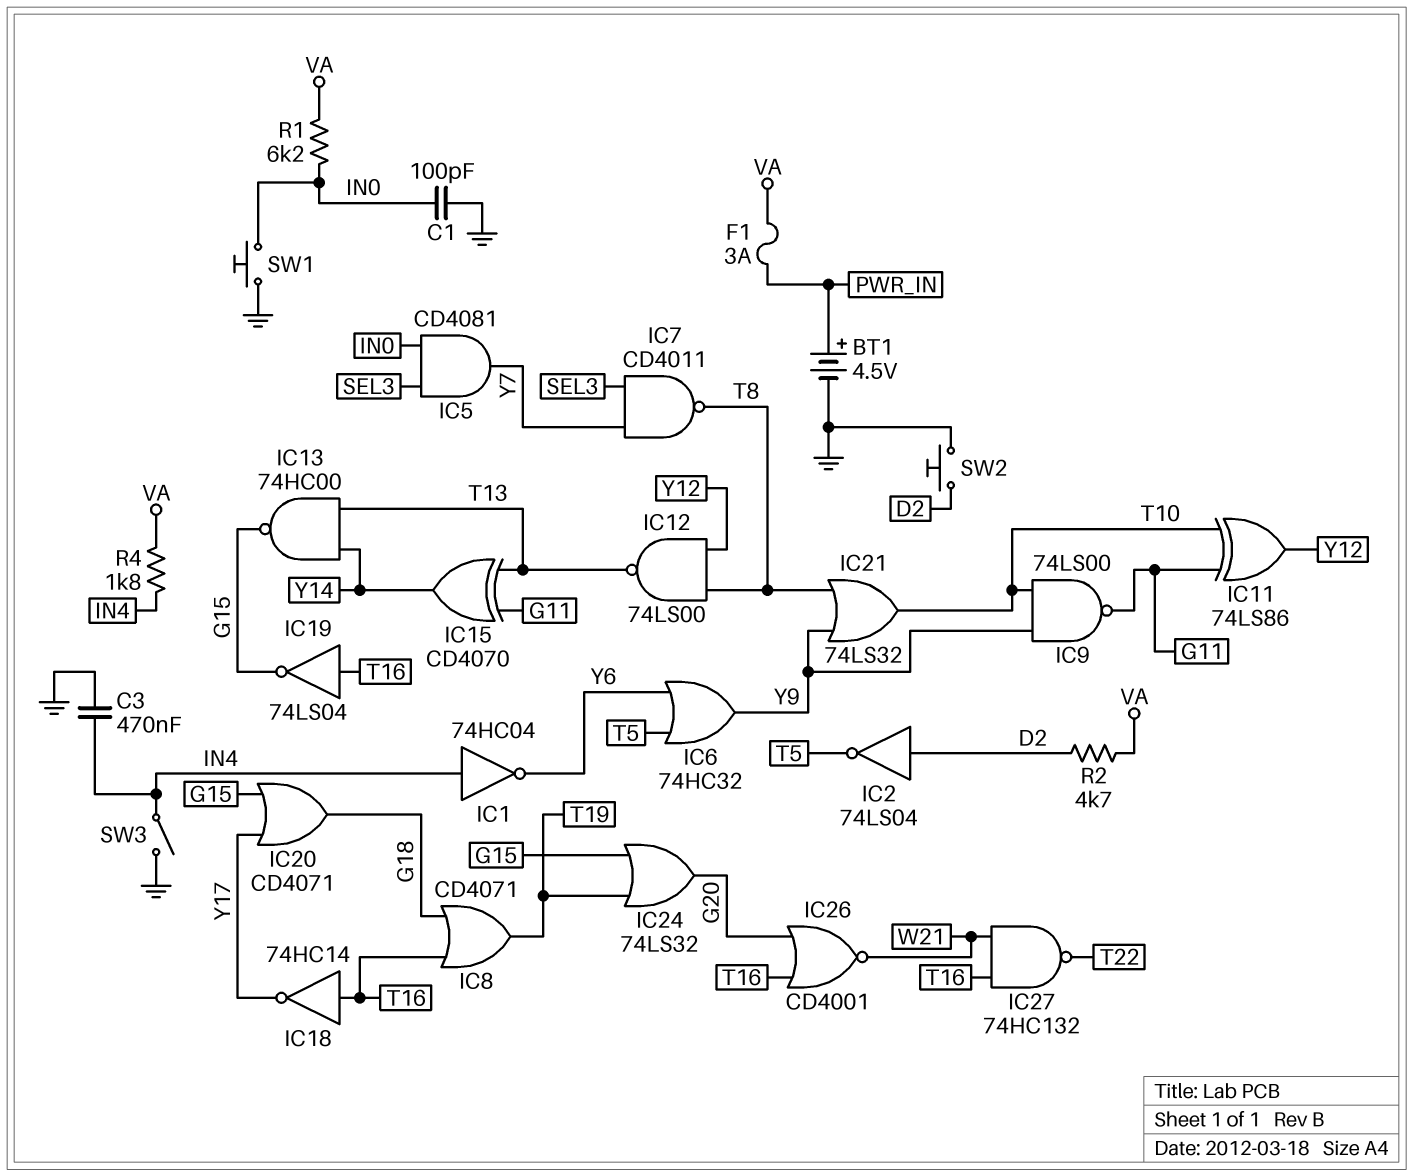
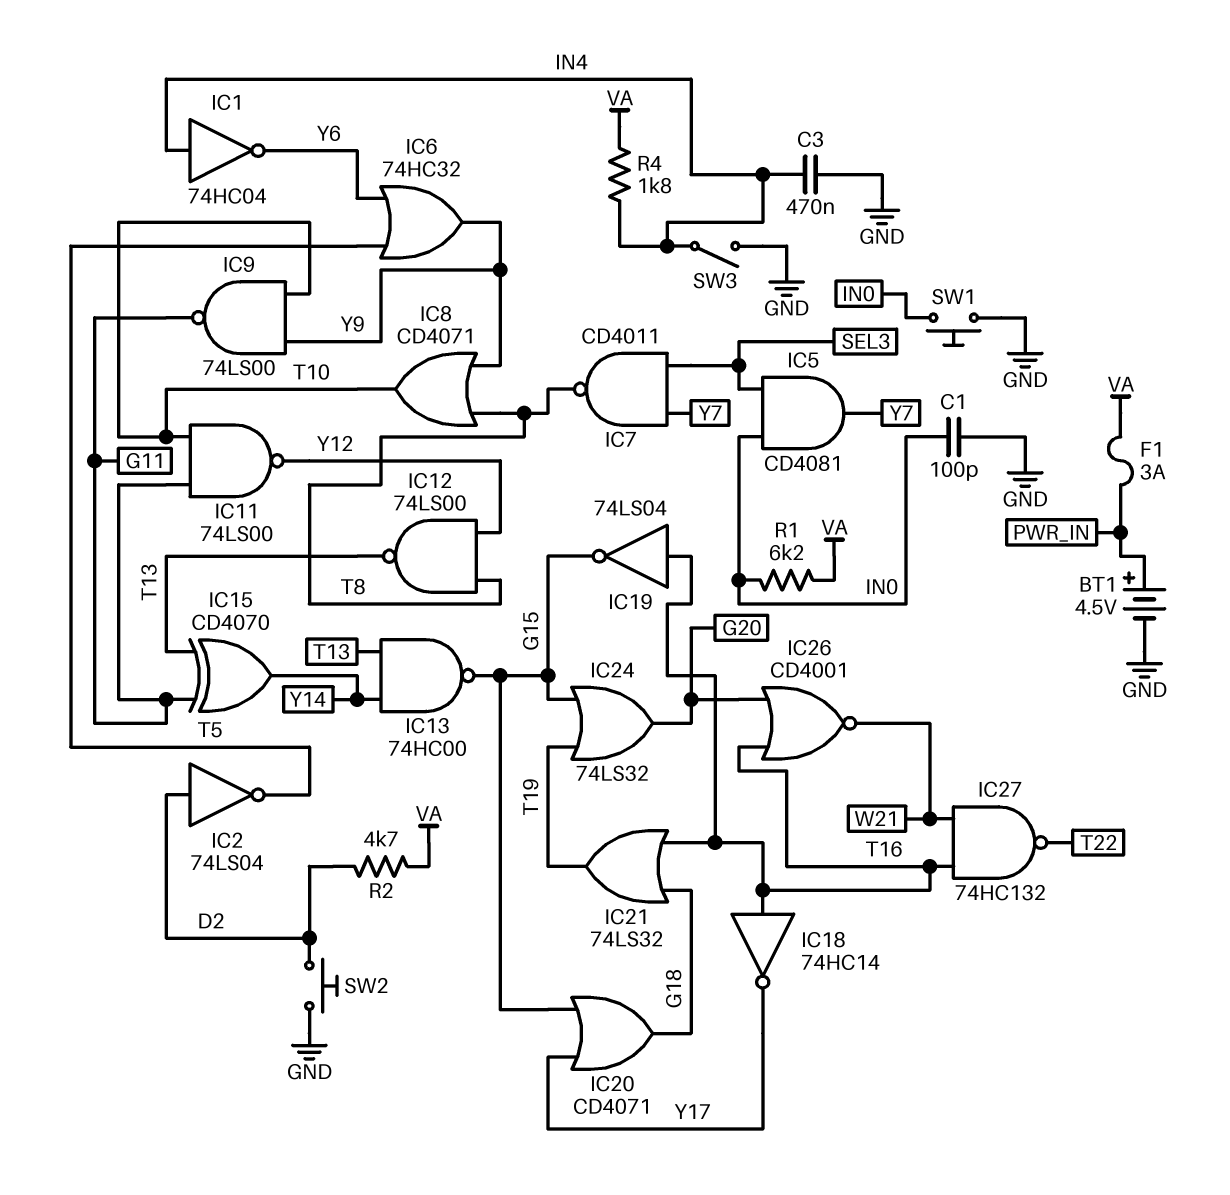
IC8: OR CD4071 (in G18, in T16, out T19) -> OR CD4071 (in T8, in Y9, out T10)
IC11: XOR 74LS86 (in G11, in T10, out Y12) -> NAND 74LS00 (in G11, in T10, out Y12)
IC21: OR 74LS32 (in T8, in Y9, out T10) -> OR 74LS32 (in G18, in T16, out T19)

